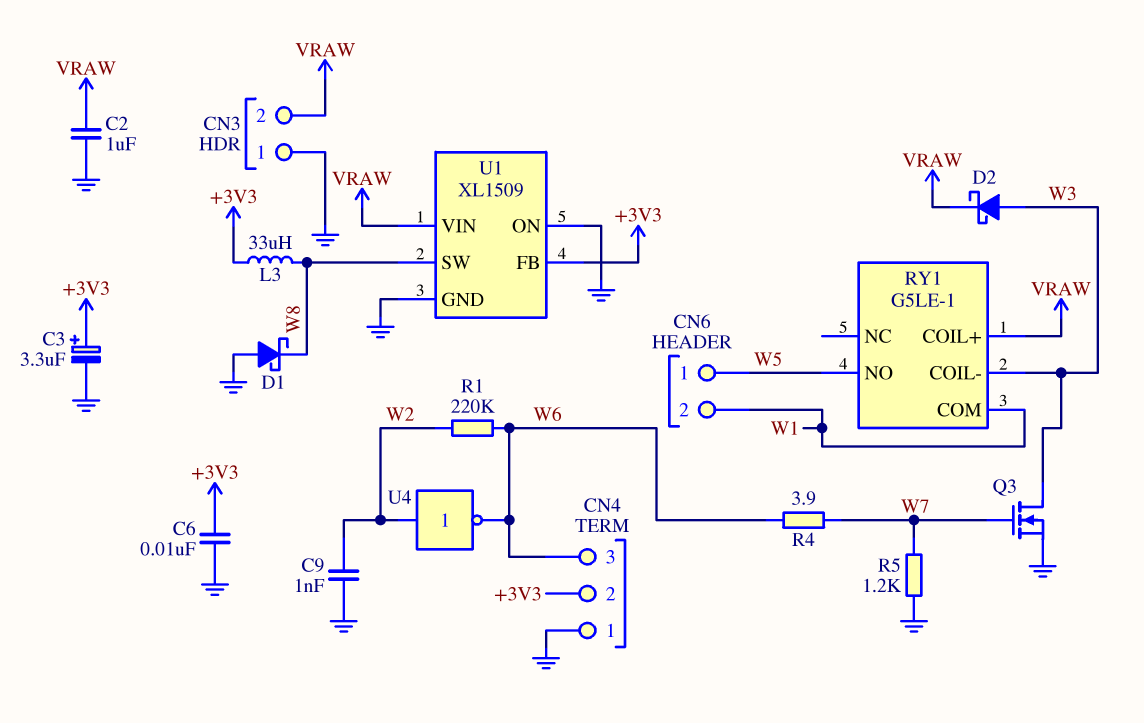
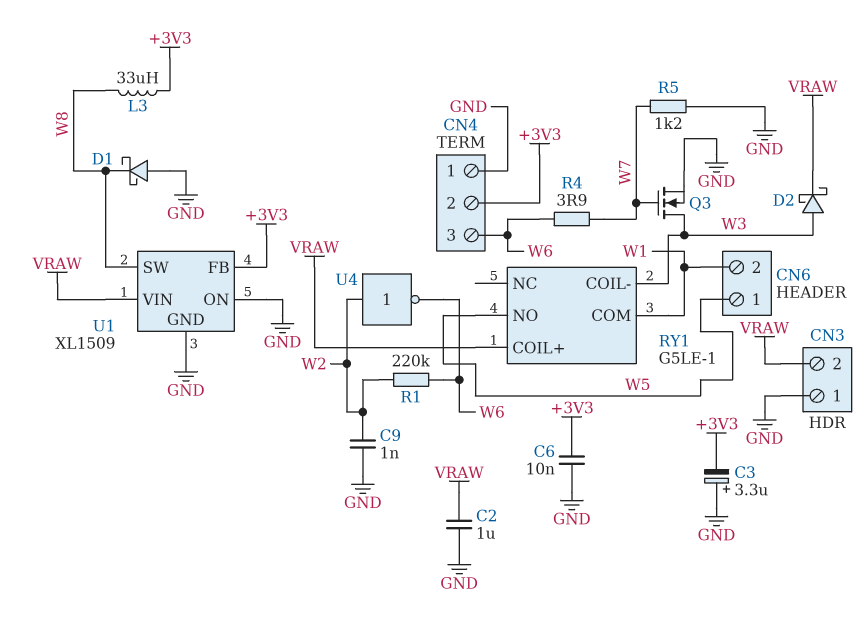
C3: 3.3uF (plus +3V3, minus GND) -> 3.3uF (plus GND, minus +3V3)

